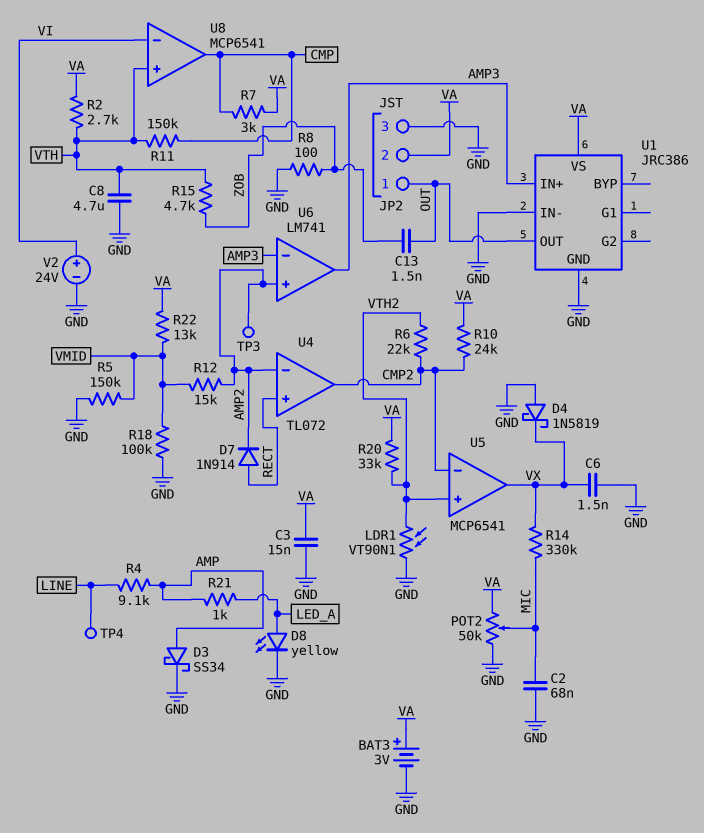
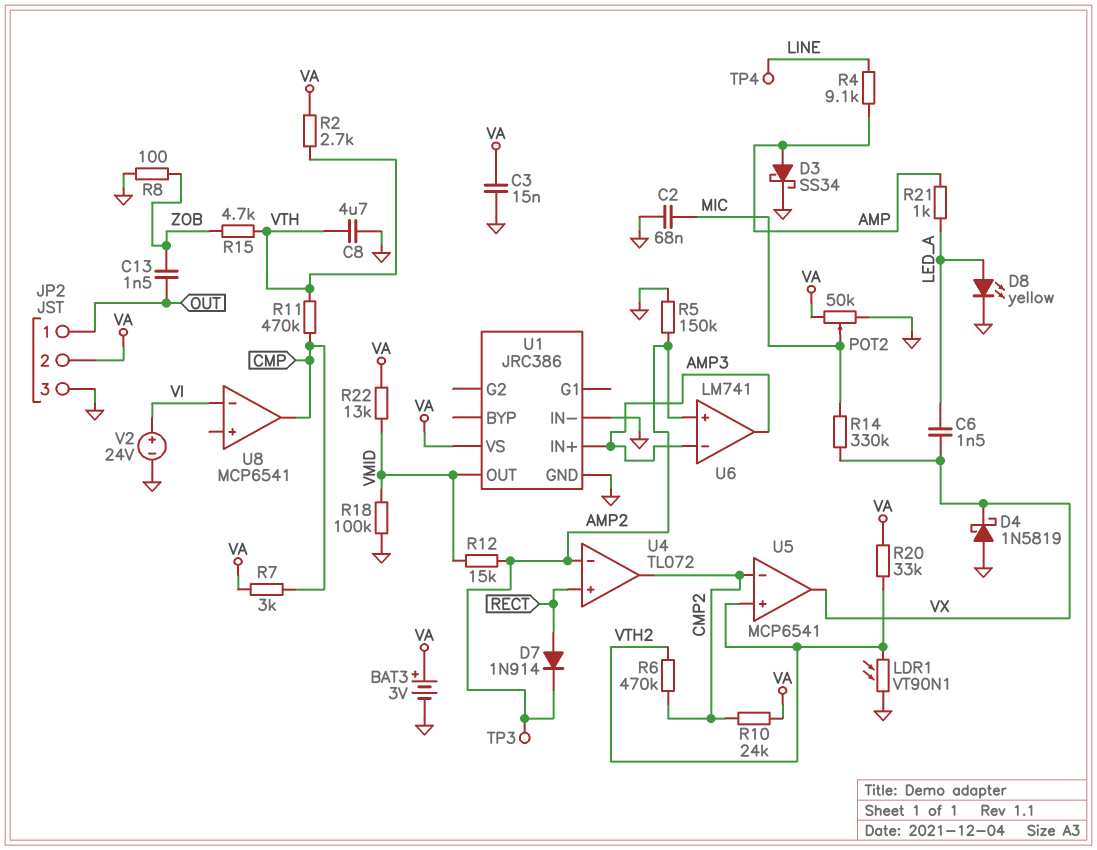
C6: 1.5nF (GND, VX) -> 1.5nF (LED_A, VX)
R5: 150k (GND, VMID) -> 150k (AMP2, GND)
R6: 22k (CMP2, VTH2) -> 470k (CMP2, VTH2)
R11: 150k (CMP, VTH) -> 470k (CMP, VTH)
U1 pin OUT: OUT -> VMID
U8 pin in+: VTH -> none

